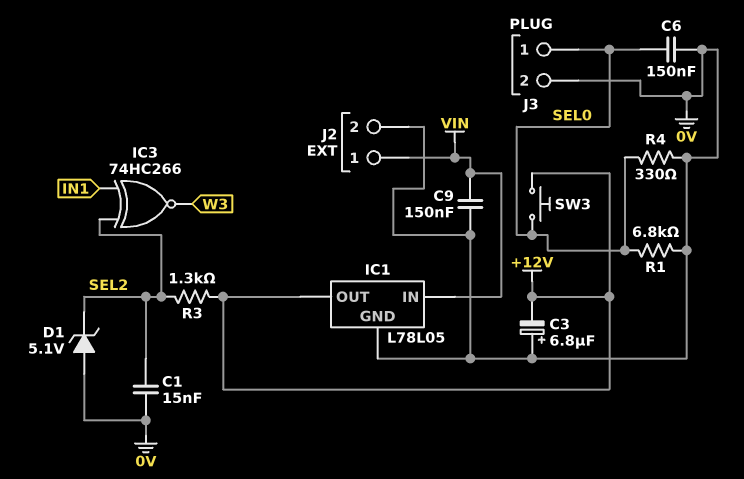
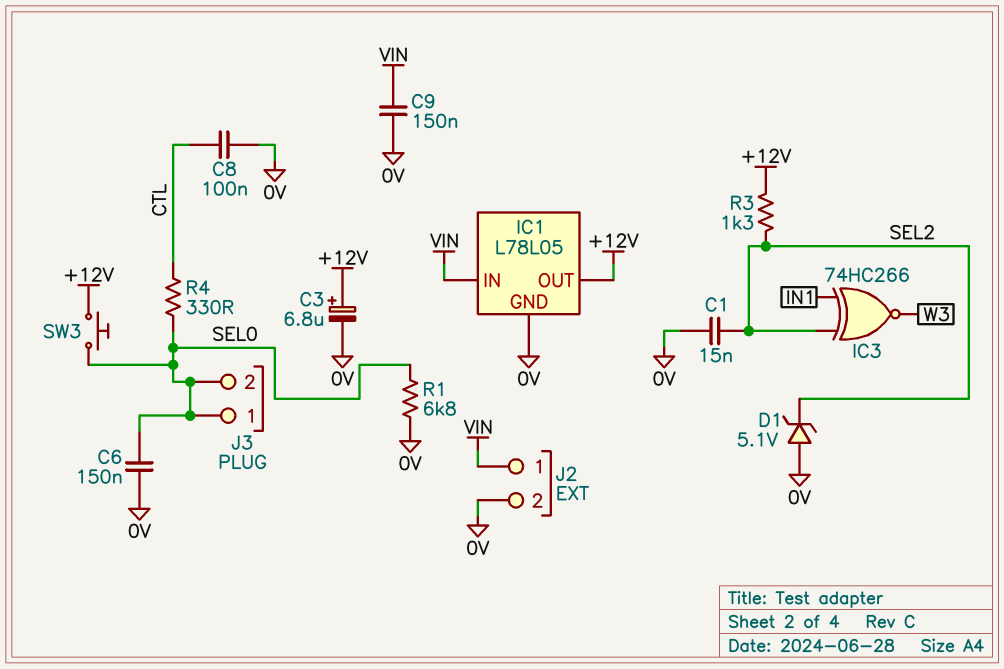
C3: 6.8uF (plus 0V, minus +12V) -> 6.8uF (plus +12V, minus 0V)
C8: none -> 100nF (0V, CTL)
J3 pin 2: 0V -> SEL0
R4: 330 (0V, SEL0) -> 330 (CTL, SEL0)

